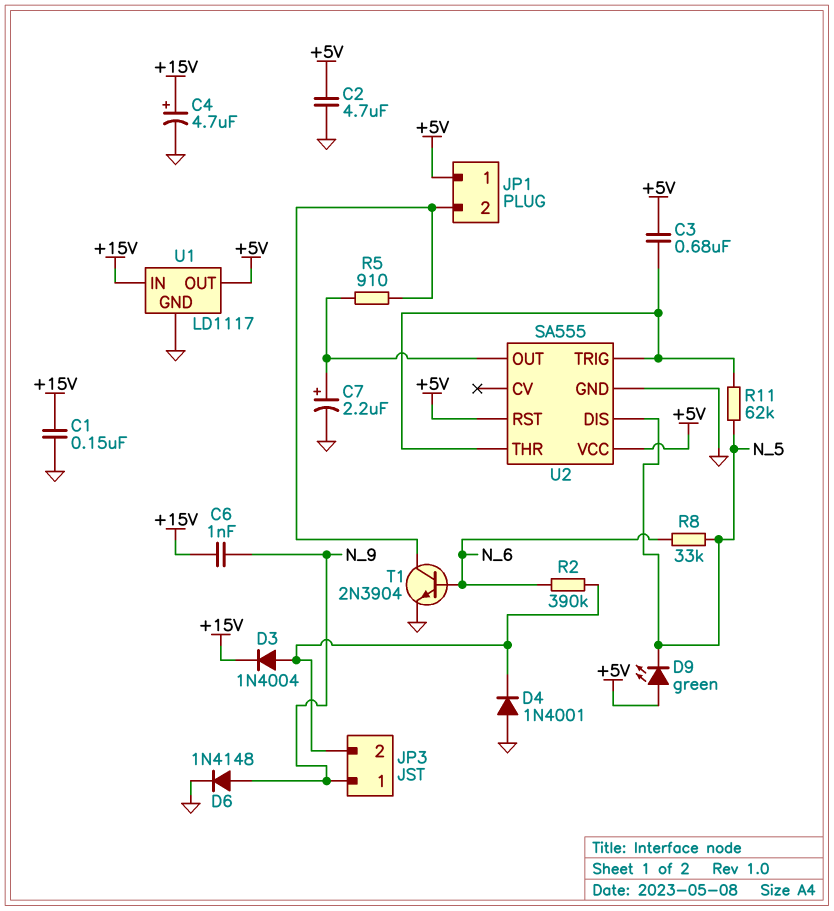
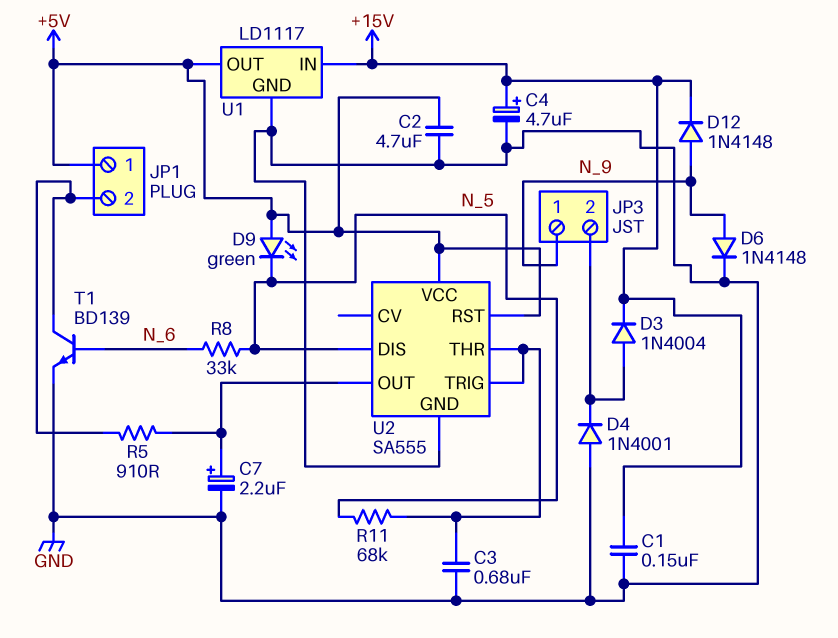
C3: 680nF (+5V, U2/THR) -> 680nF (GND, U2/THR)
C6: 1nF (+15V, N_9) -> none
D12: none -> diode 1N4148 (A N_9, K +15V)
R2: 390k (JP3/2, N_6) -> none
R11: 62k (N_5, U2/THR) -> 68k (N_5, U2/THR)
T1: NPN 2N3904 (B N_6, C JP1/2, E GND) -> NPN BD139 (B N_6, C JP1/2, E GND)

